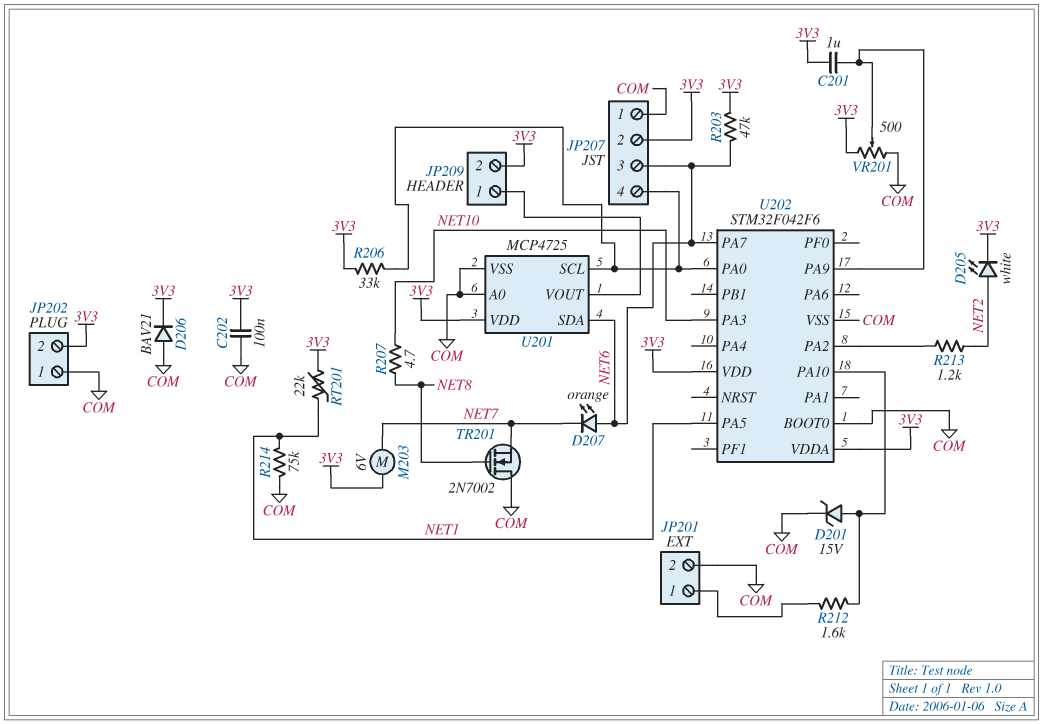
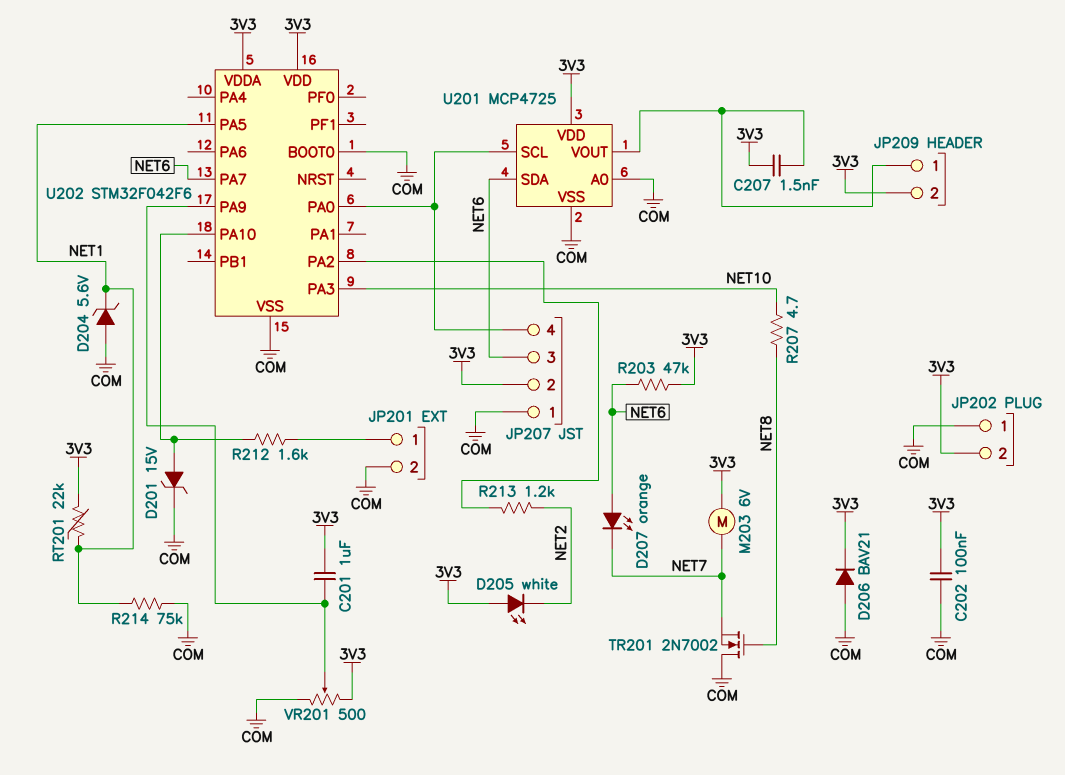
C207: none -> 1.5nF (3V3, JP209/1)
D204: none -> zener 5.6V (A COM, K NET1)
D205: LED white (A NET2, K 3V3) -> LED white (A 3V3, K NET2)
R206: 33k (3V3, JP207/4) -> none

